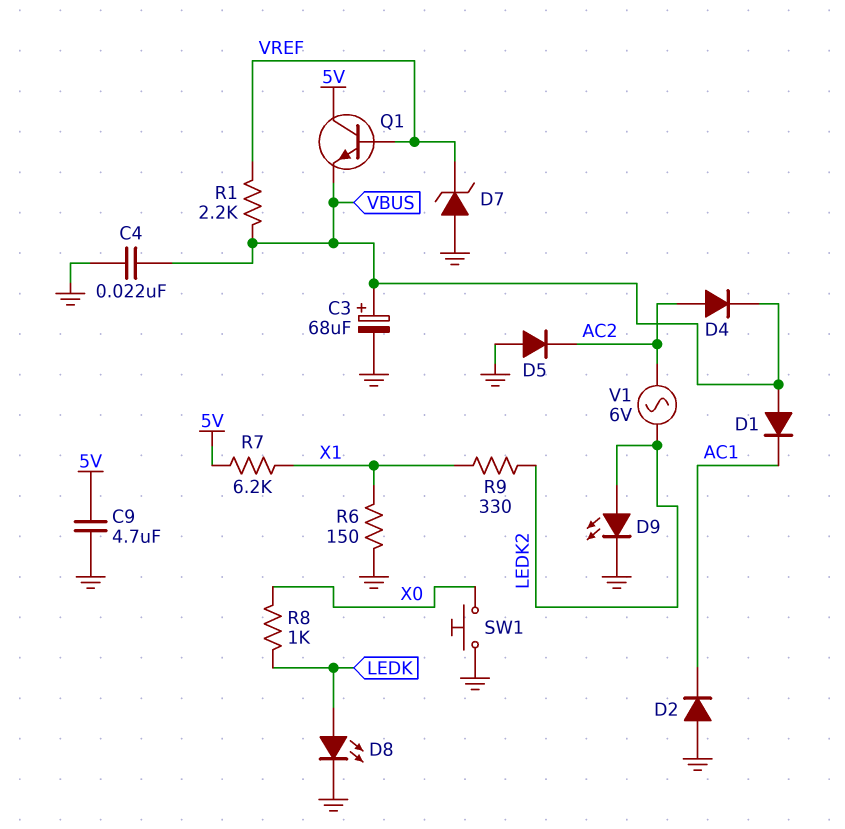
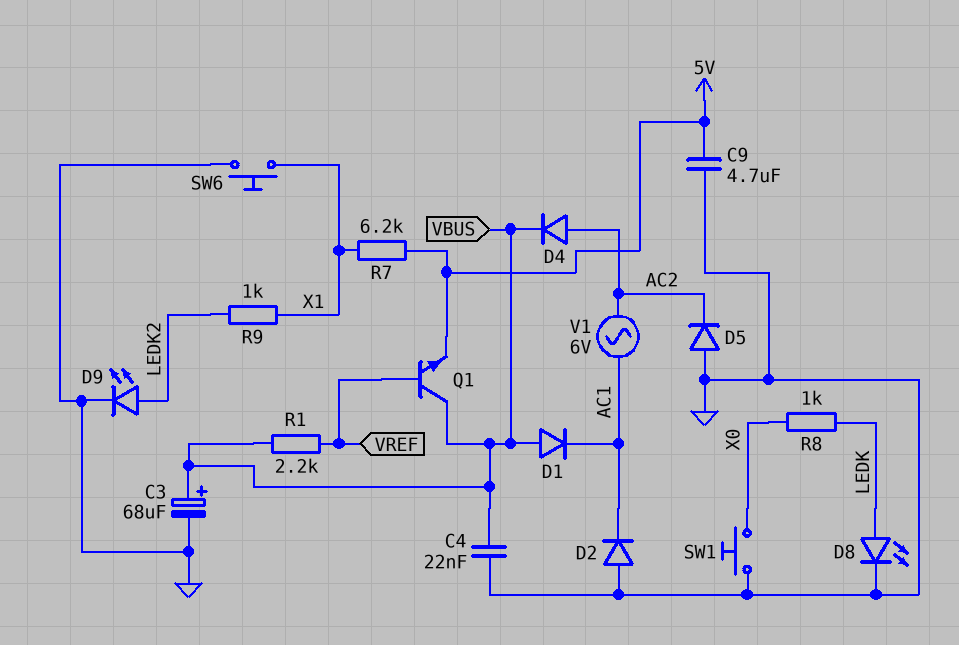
D7: zener (A GND, K VREF) -> none
Q1: NPN (B VREF, C 5V, E VBUS) -> NPN (B VREF, C VBUS, E 5V)
R6: 150 (GND, X1) -> none
R9: 330 (LEDK2, X1) -> 1k (LEDK2, X1)
SW6: none -> button (GND, X1)
V1: AC 6V (AC2, LEDK2) -> AC 6V (AC1, AC2)

